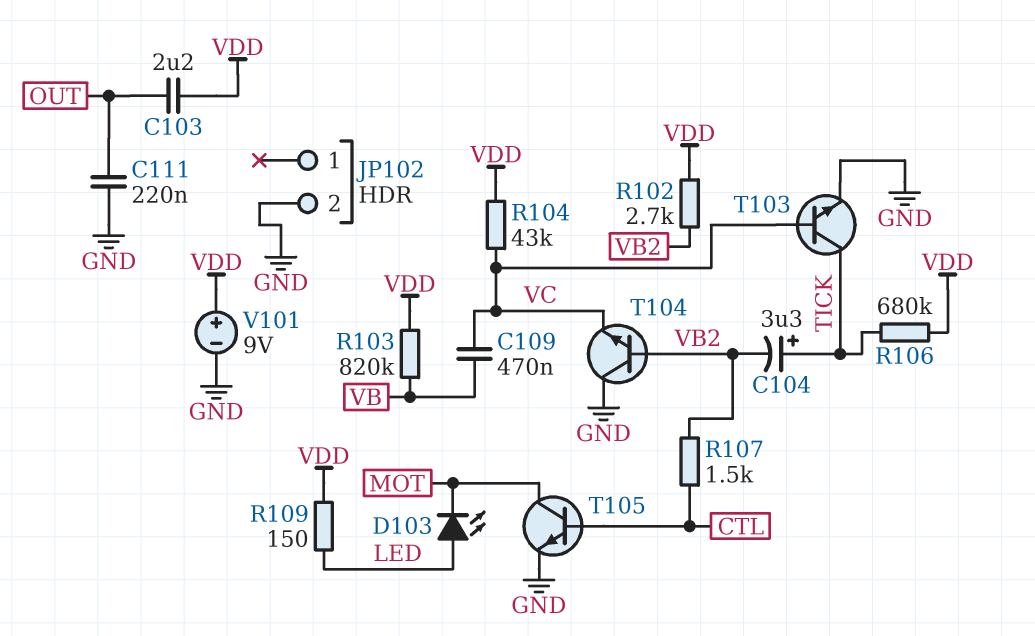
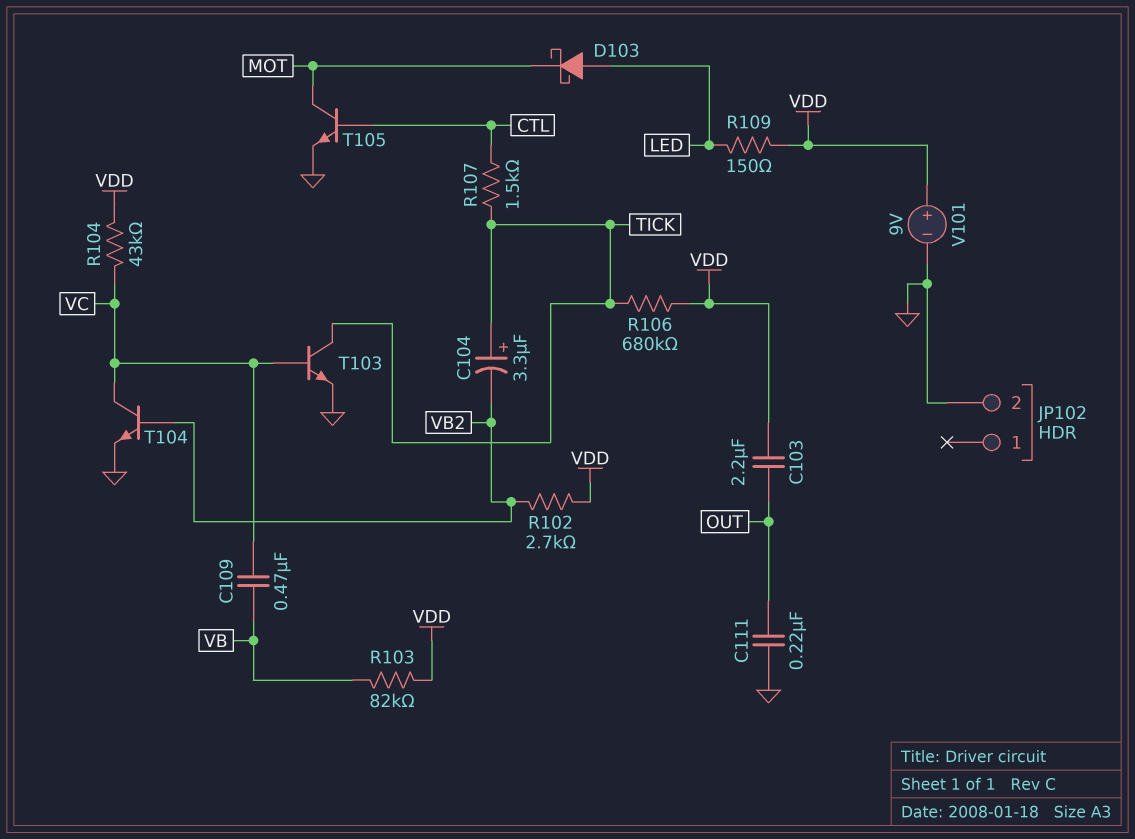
D103: LED (A LED, K MOT) -> schottky (A LED, K MOT)
R103: 820k (VB, VDD) -> 82k (VB, VDD)
R107: 1.5k (CTL, VB2) -> 1.5k (CTL, TICK)
T104: NPN (B VB2, C GND, E VC) -> NPN (B VB2, C VC, E GND)

